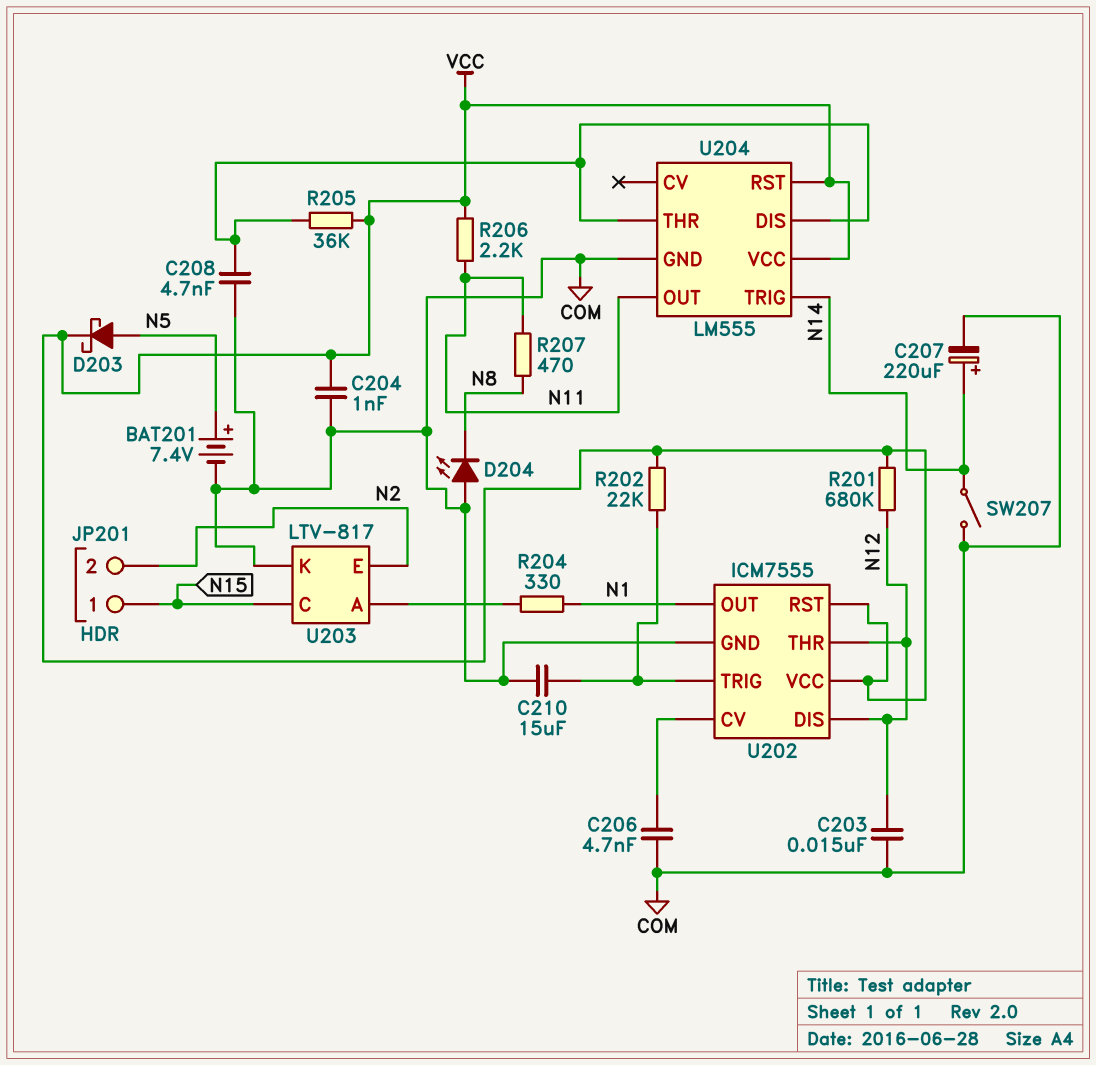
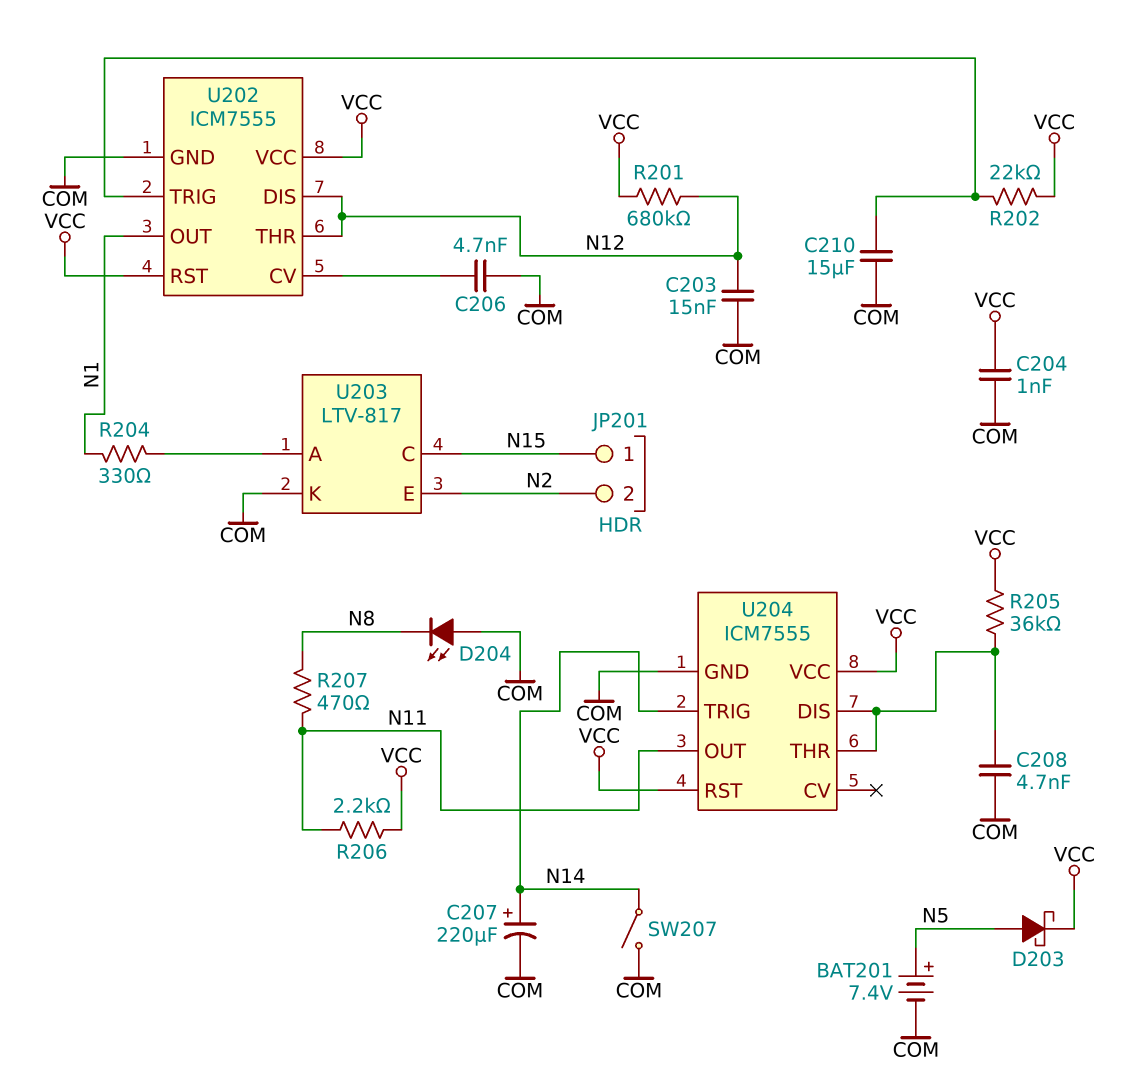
U204: LM555 -> ICM7555

